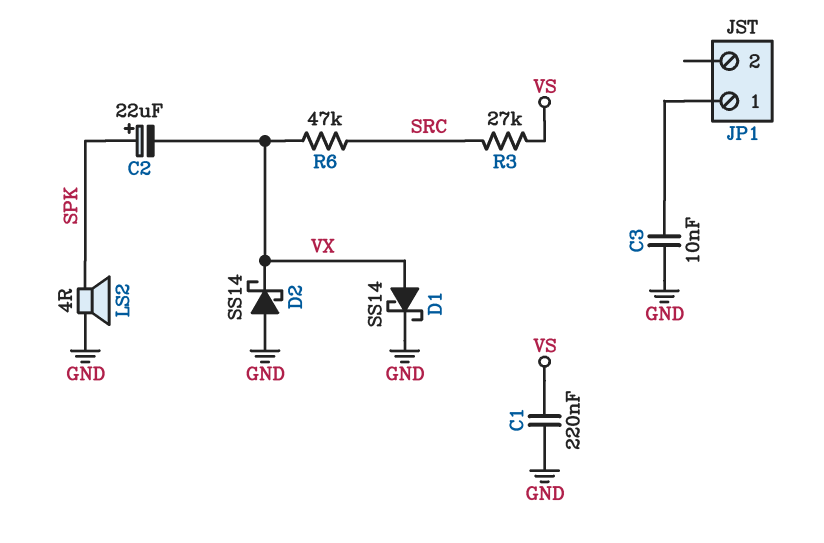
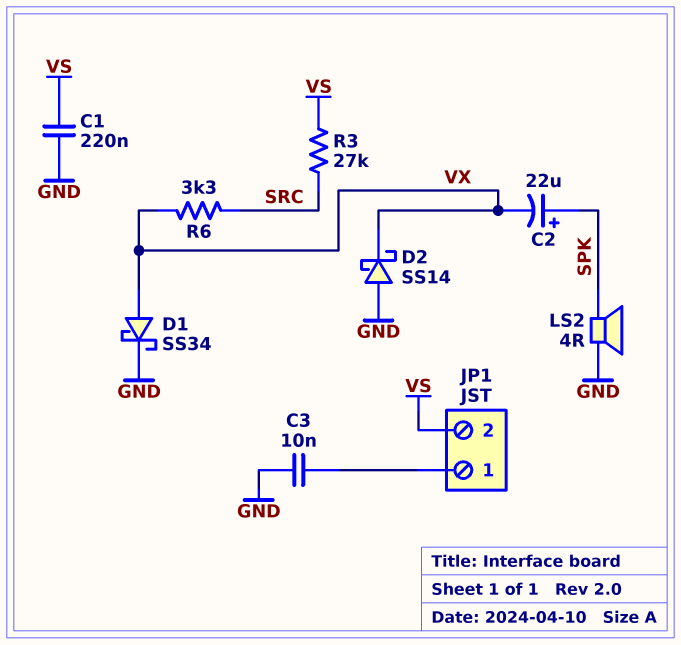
D1: schottky SS14 (A VX, K GND) -> schottky SS34 (A VX, K GND)
JP1 pin 2: none -> VS
R6: 47k (SRC, VX) -> 3.3k (SRC, VX)

